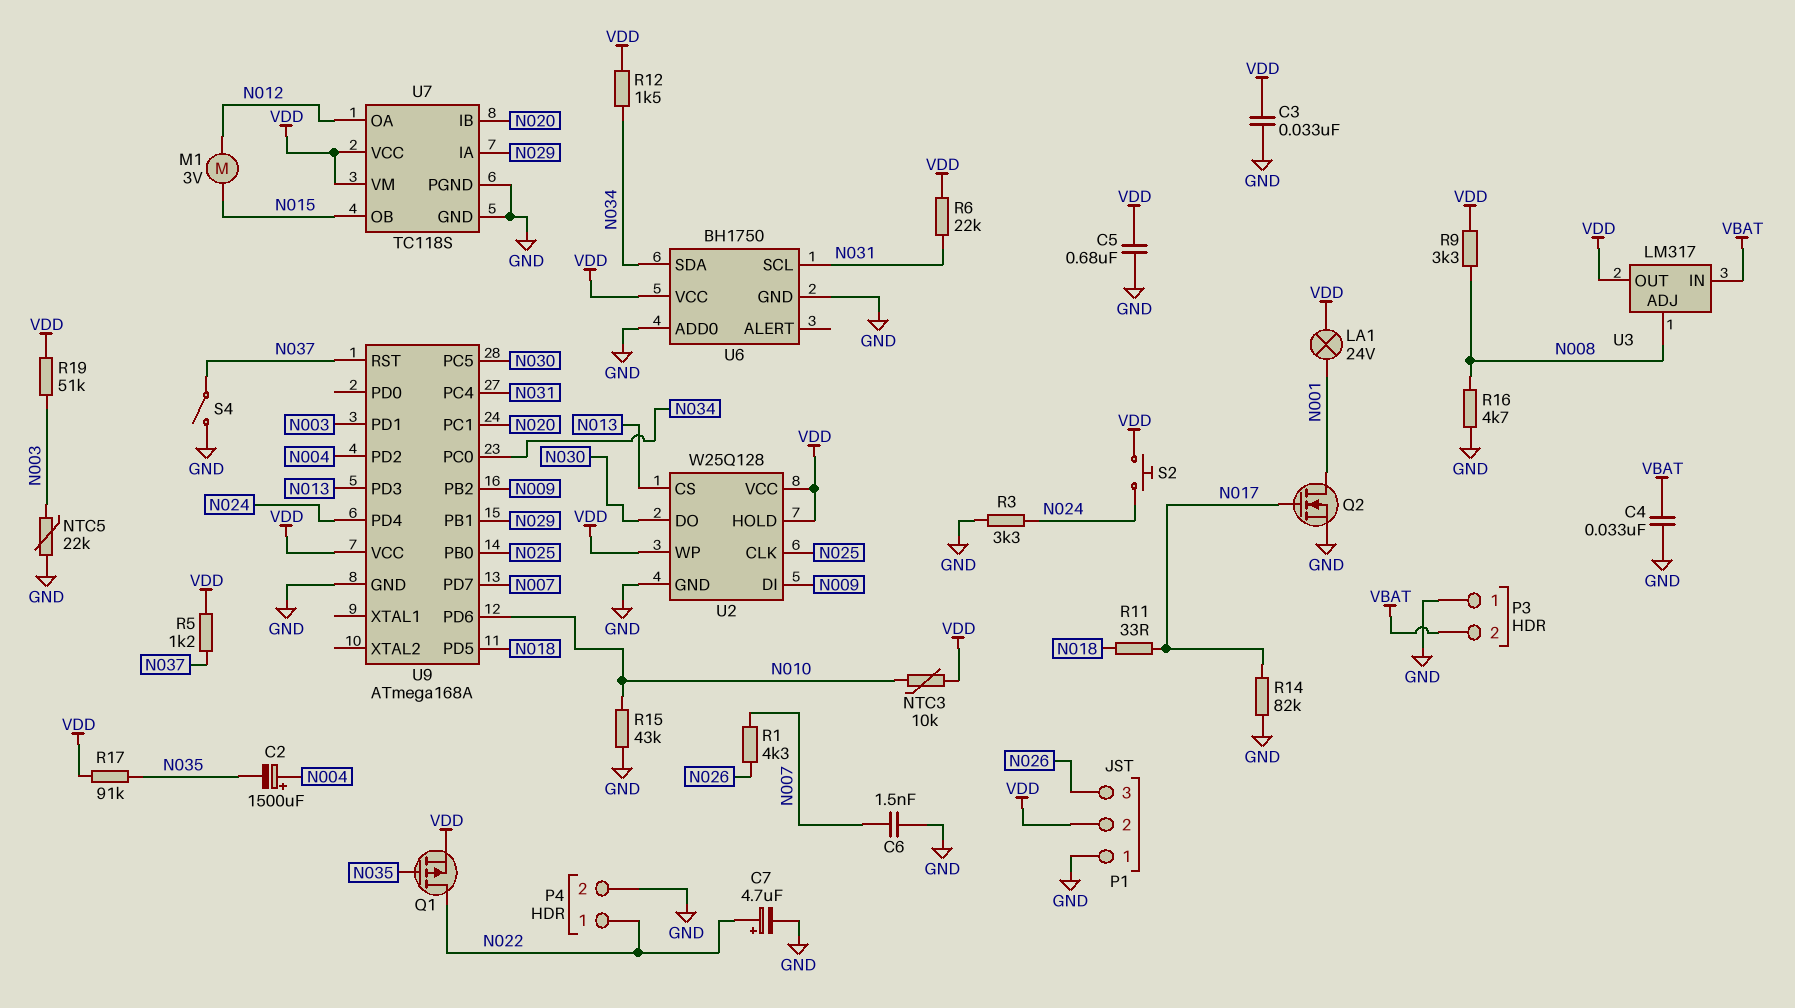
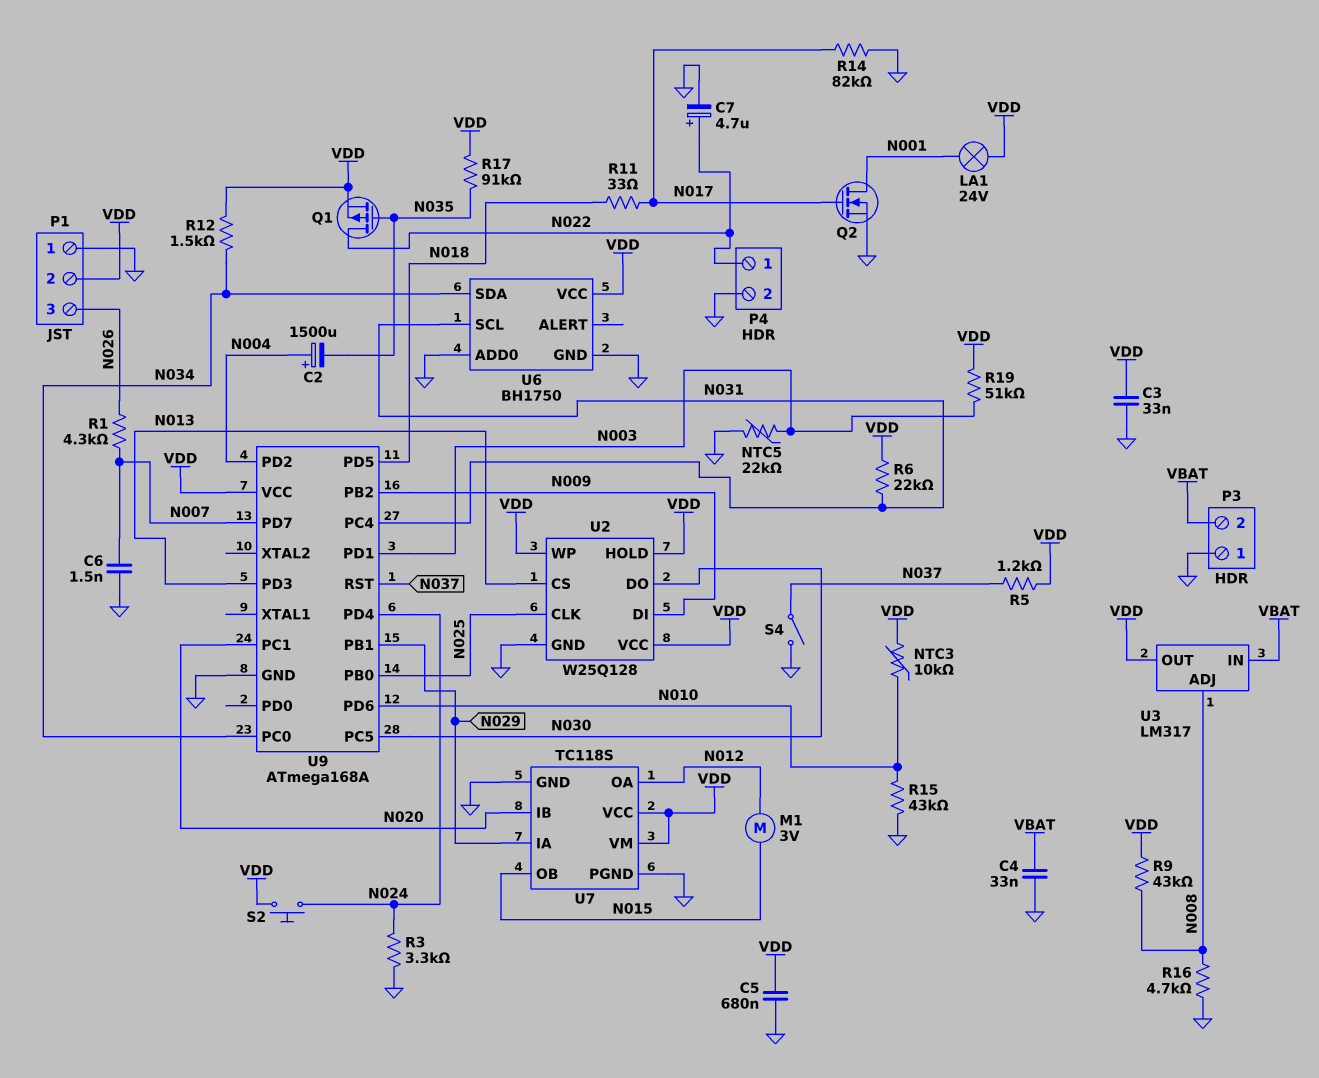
R9: 3.3k (N008, VDD) -> 43k (N008, VDD)

